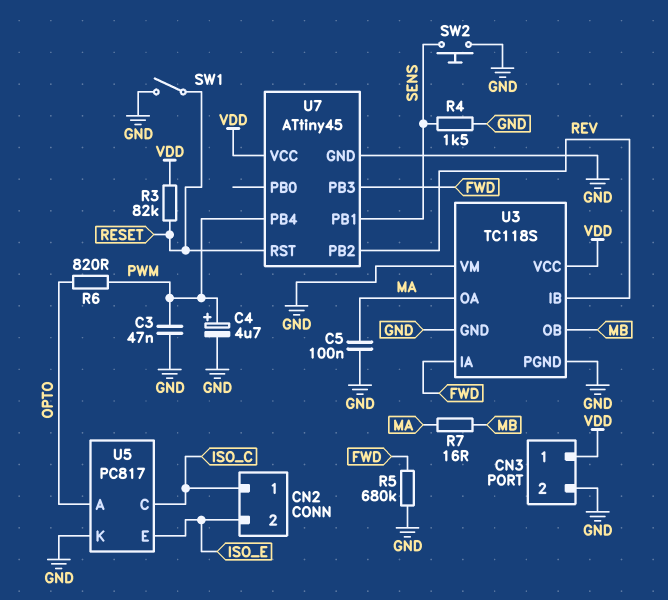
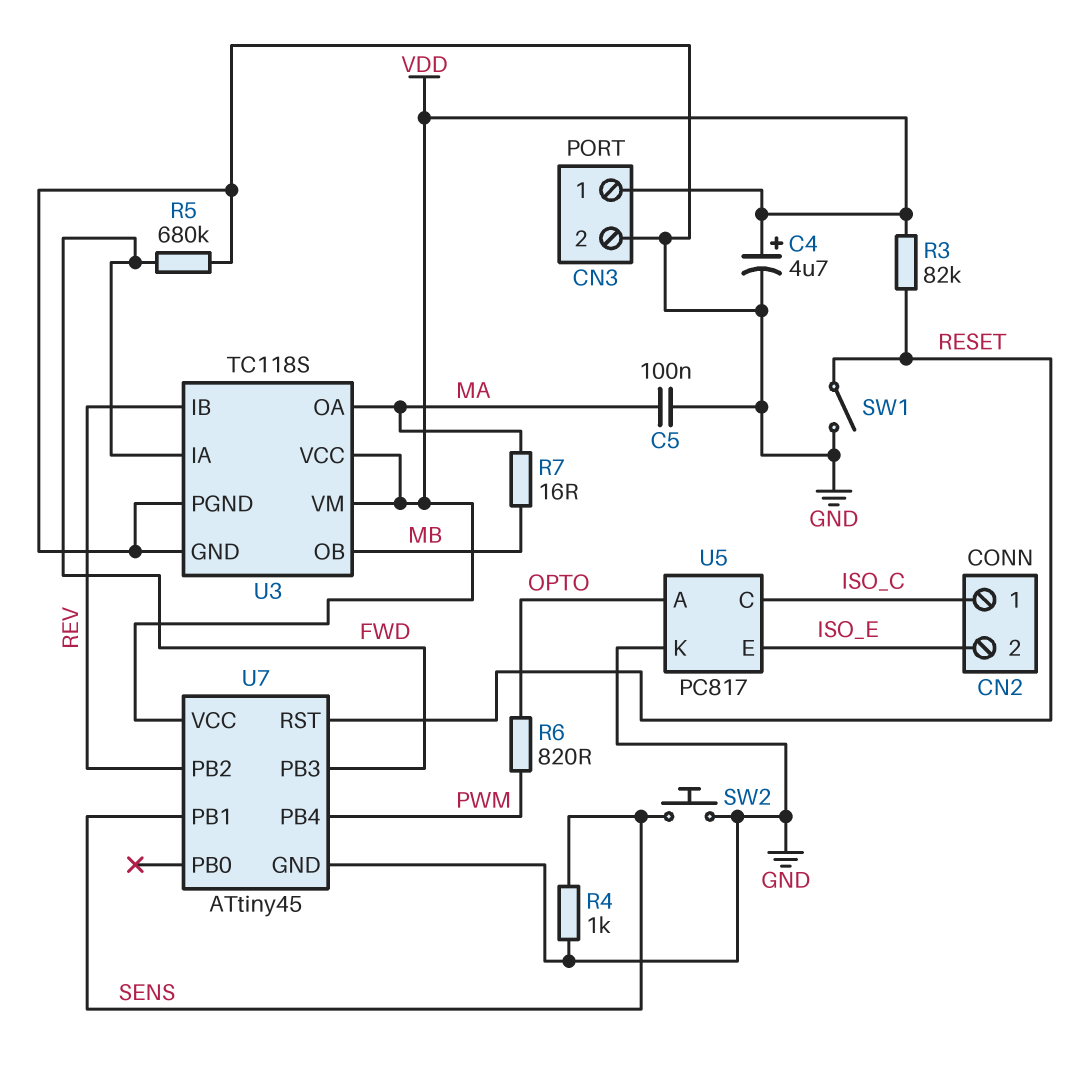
C3: 47nF (GND, PWM) -> none
C4: 4.7uF (plus PWM, minus GND) -> 4.7uF (plus VDD, minus GND)
R4: 1.5k (GND, SENS) -> 1k (GND, SENS)
U3 pin VM: GND -> VDD

